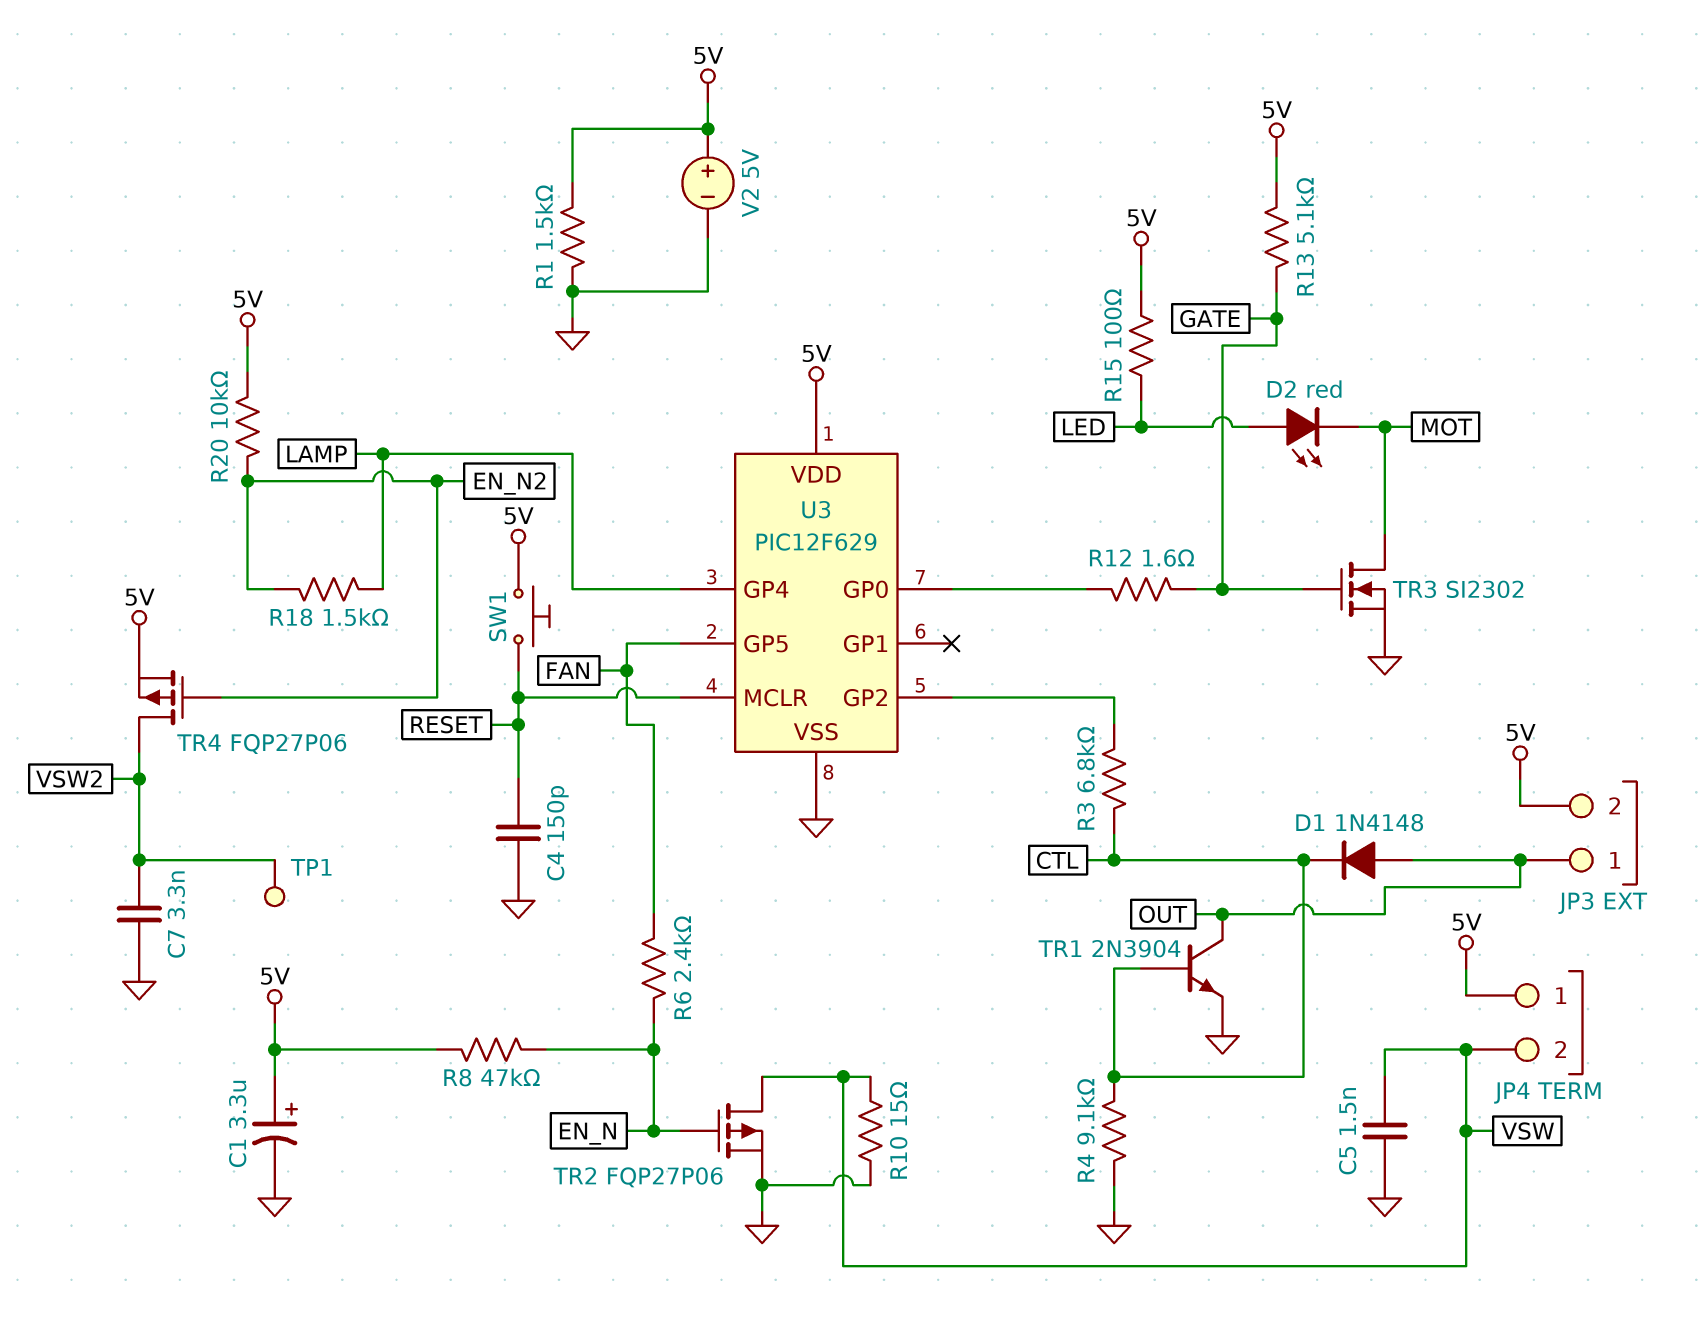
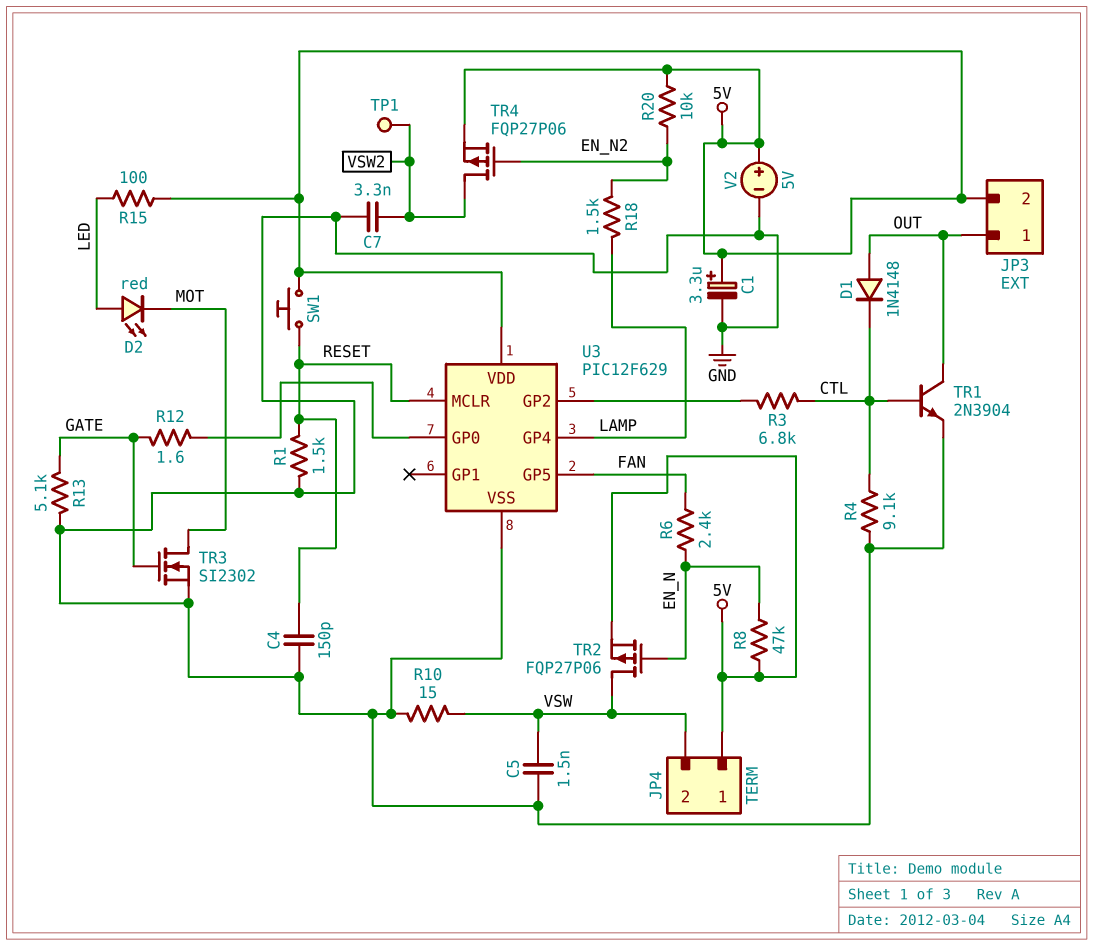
R1: 1.5k (5V, GND) -> 1.5k (GND, RESET)
R13: 5.1k (5V, GATE) -> 5.1k (GATE, GND)
TR2: PMOS FQP27P06 (G EN_N, D VSW, S GND) -> PMOS FQP27P06 (G EN_N, D VSW, S 5V)

